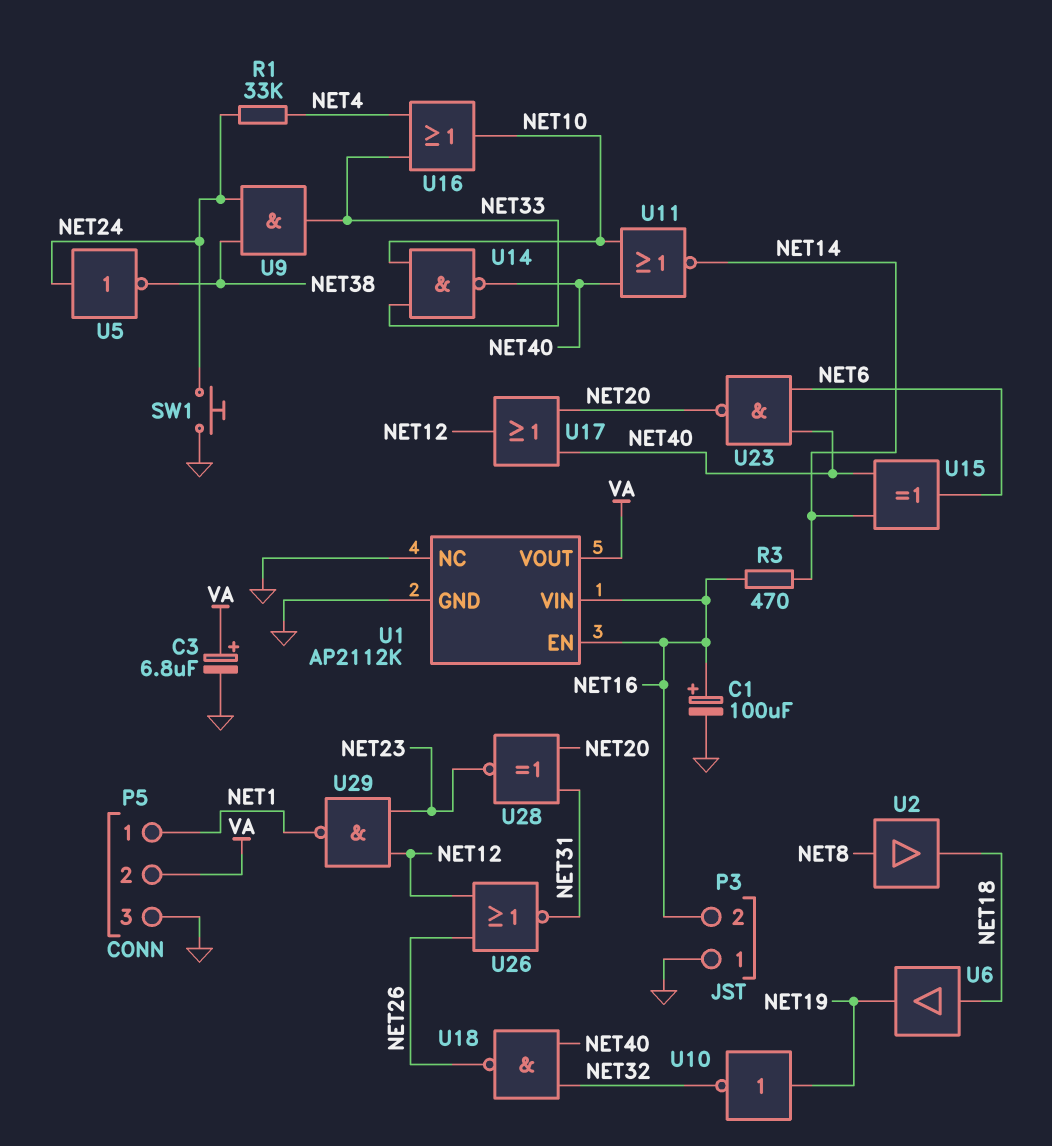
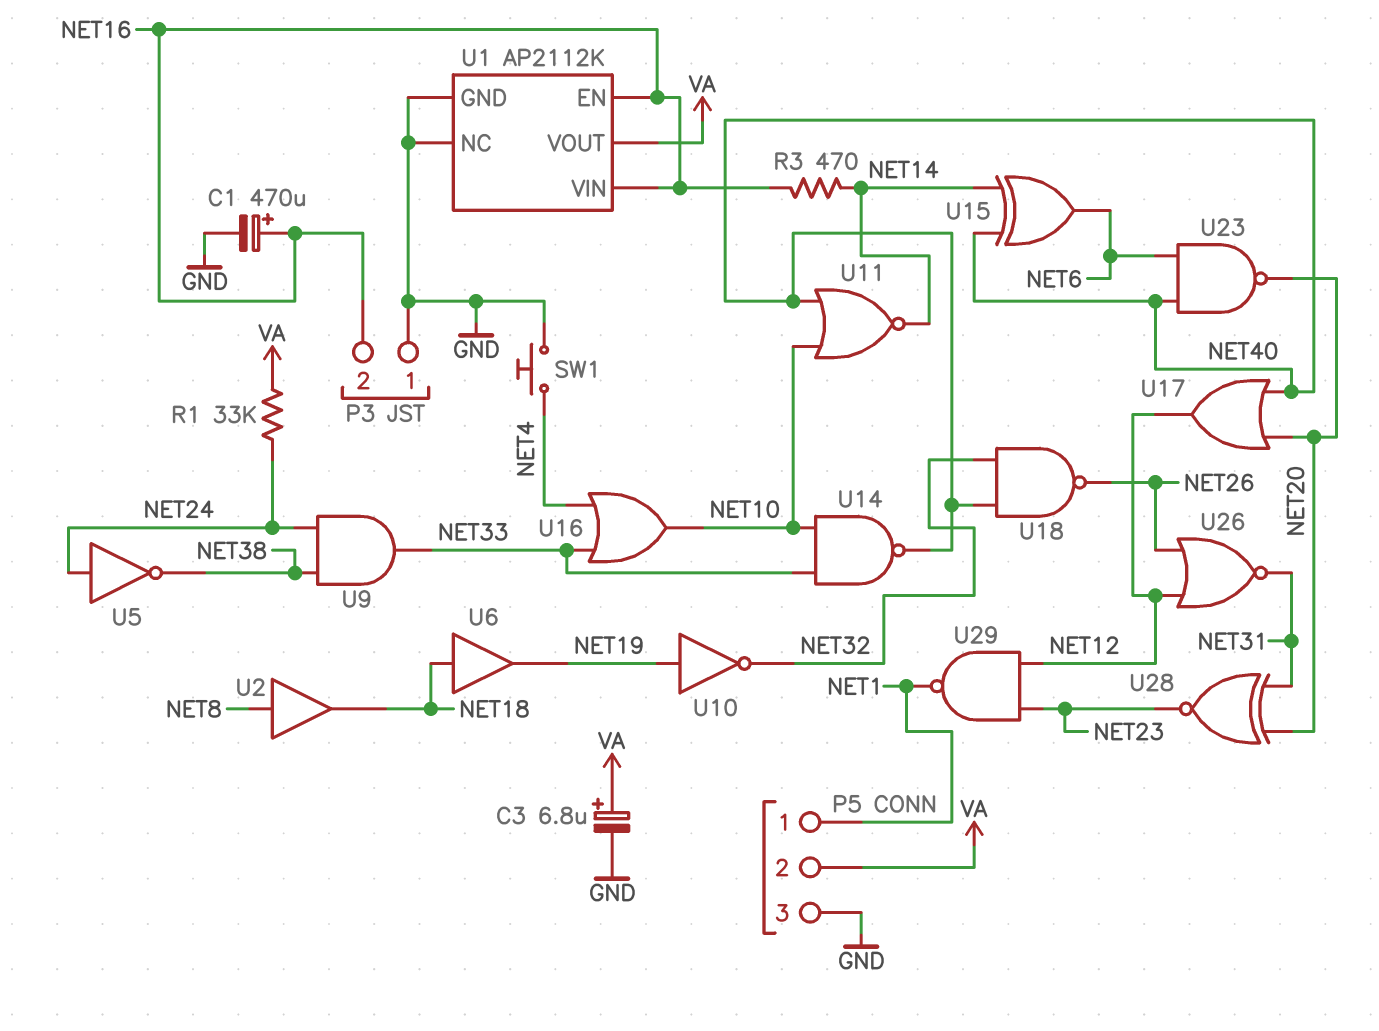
C1: 100uF (plus NET16, minus GND) -> 470uF (plus NET16, minus GND)
R1: 33k (NET4, NET24) -> 33k (NET24, VA)
SW1: button (GND, NET24) -> button (GND, NET4)

